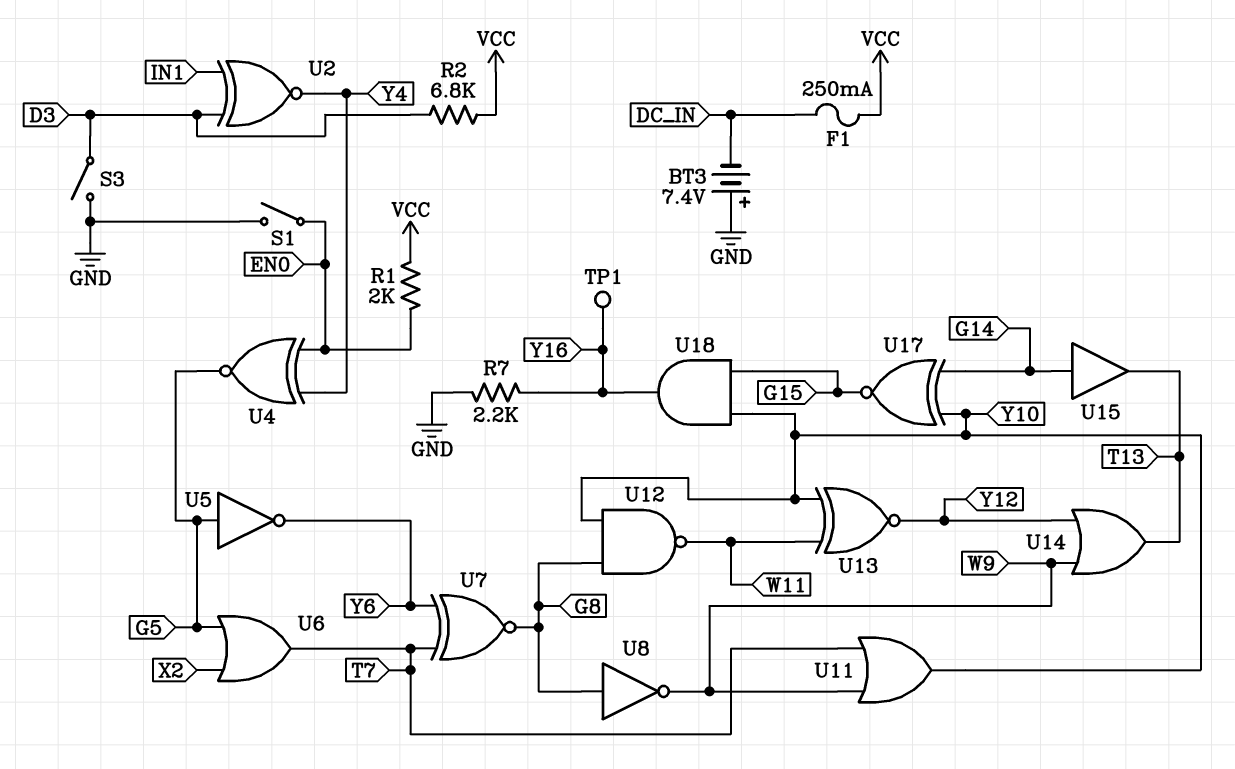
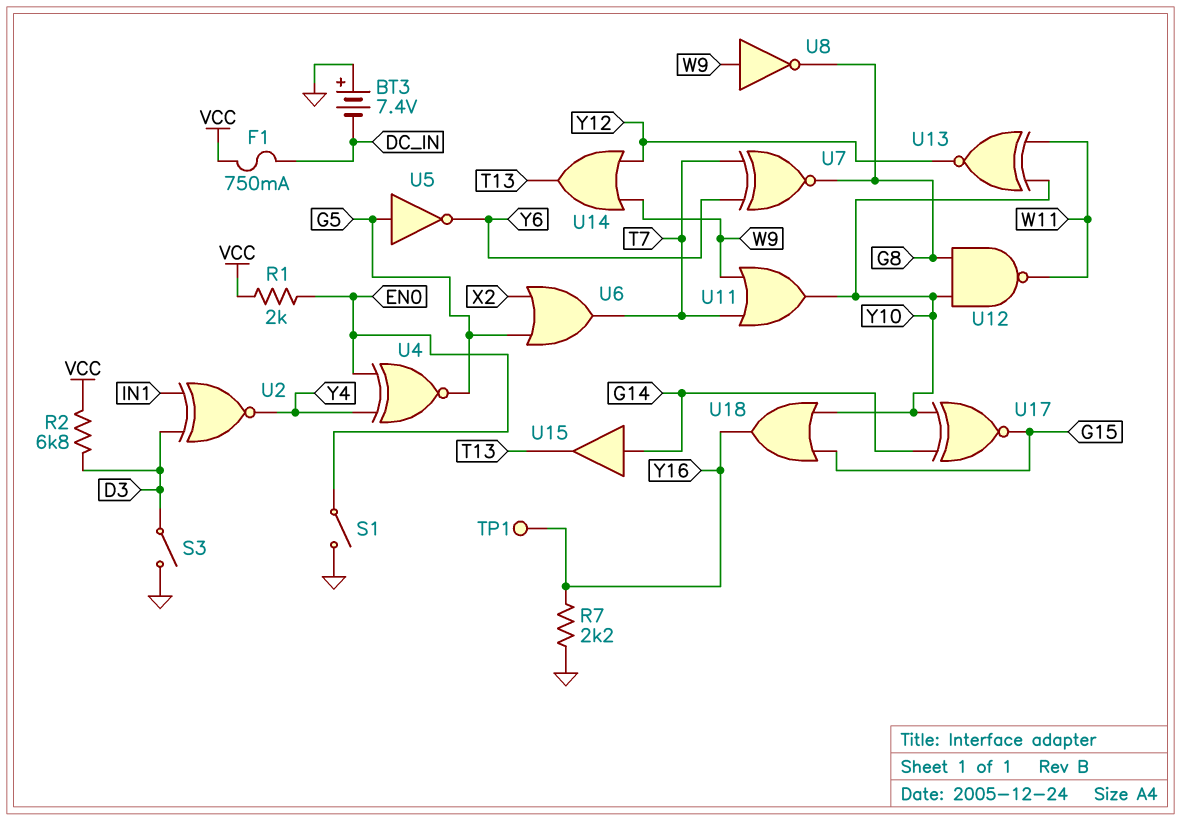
F1: 250mA (DC_IN, VCC) -> 750mA (DC_IN, VCC)
U8: NOT (in G8, out W9) -> NOT (in W9, out G8)
U18: AND (in G15, in Y10, out Y16) -> OR (in G15, in Y10, out Y16)

